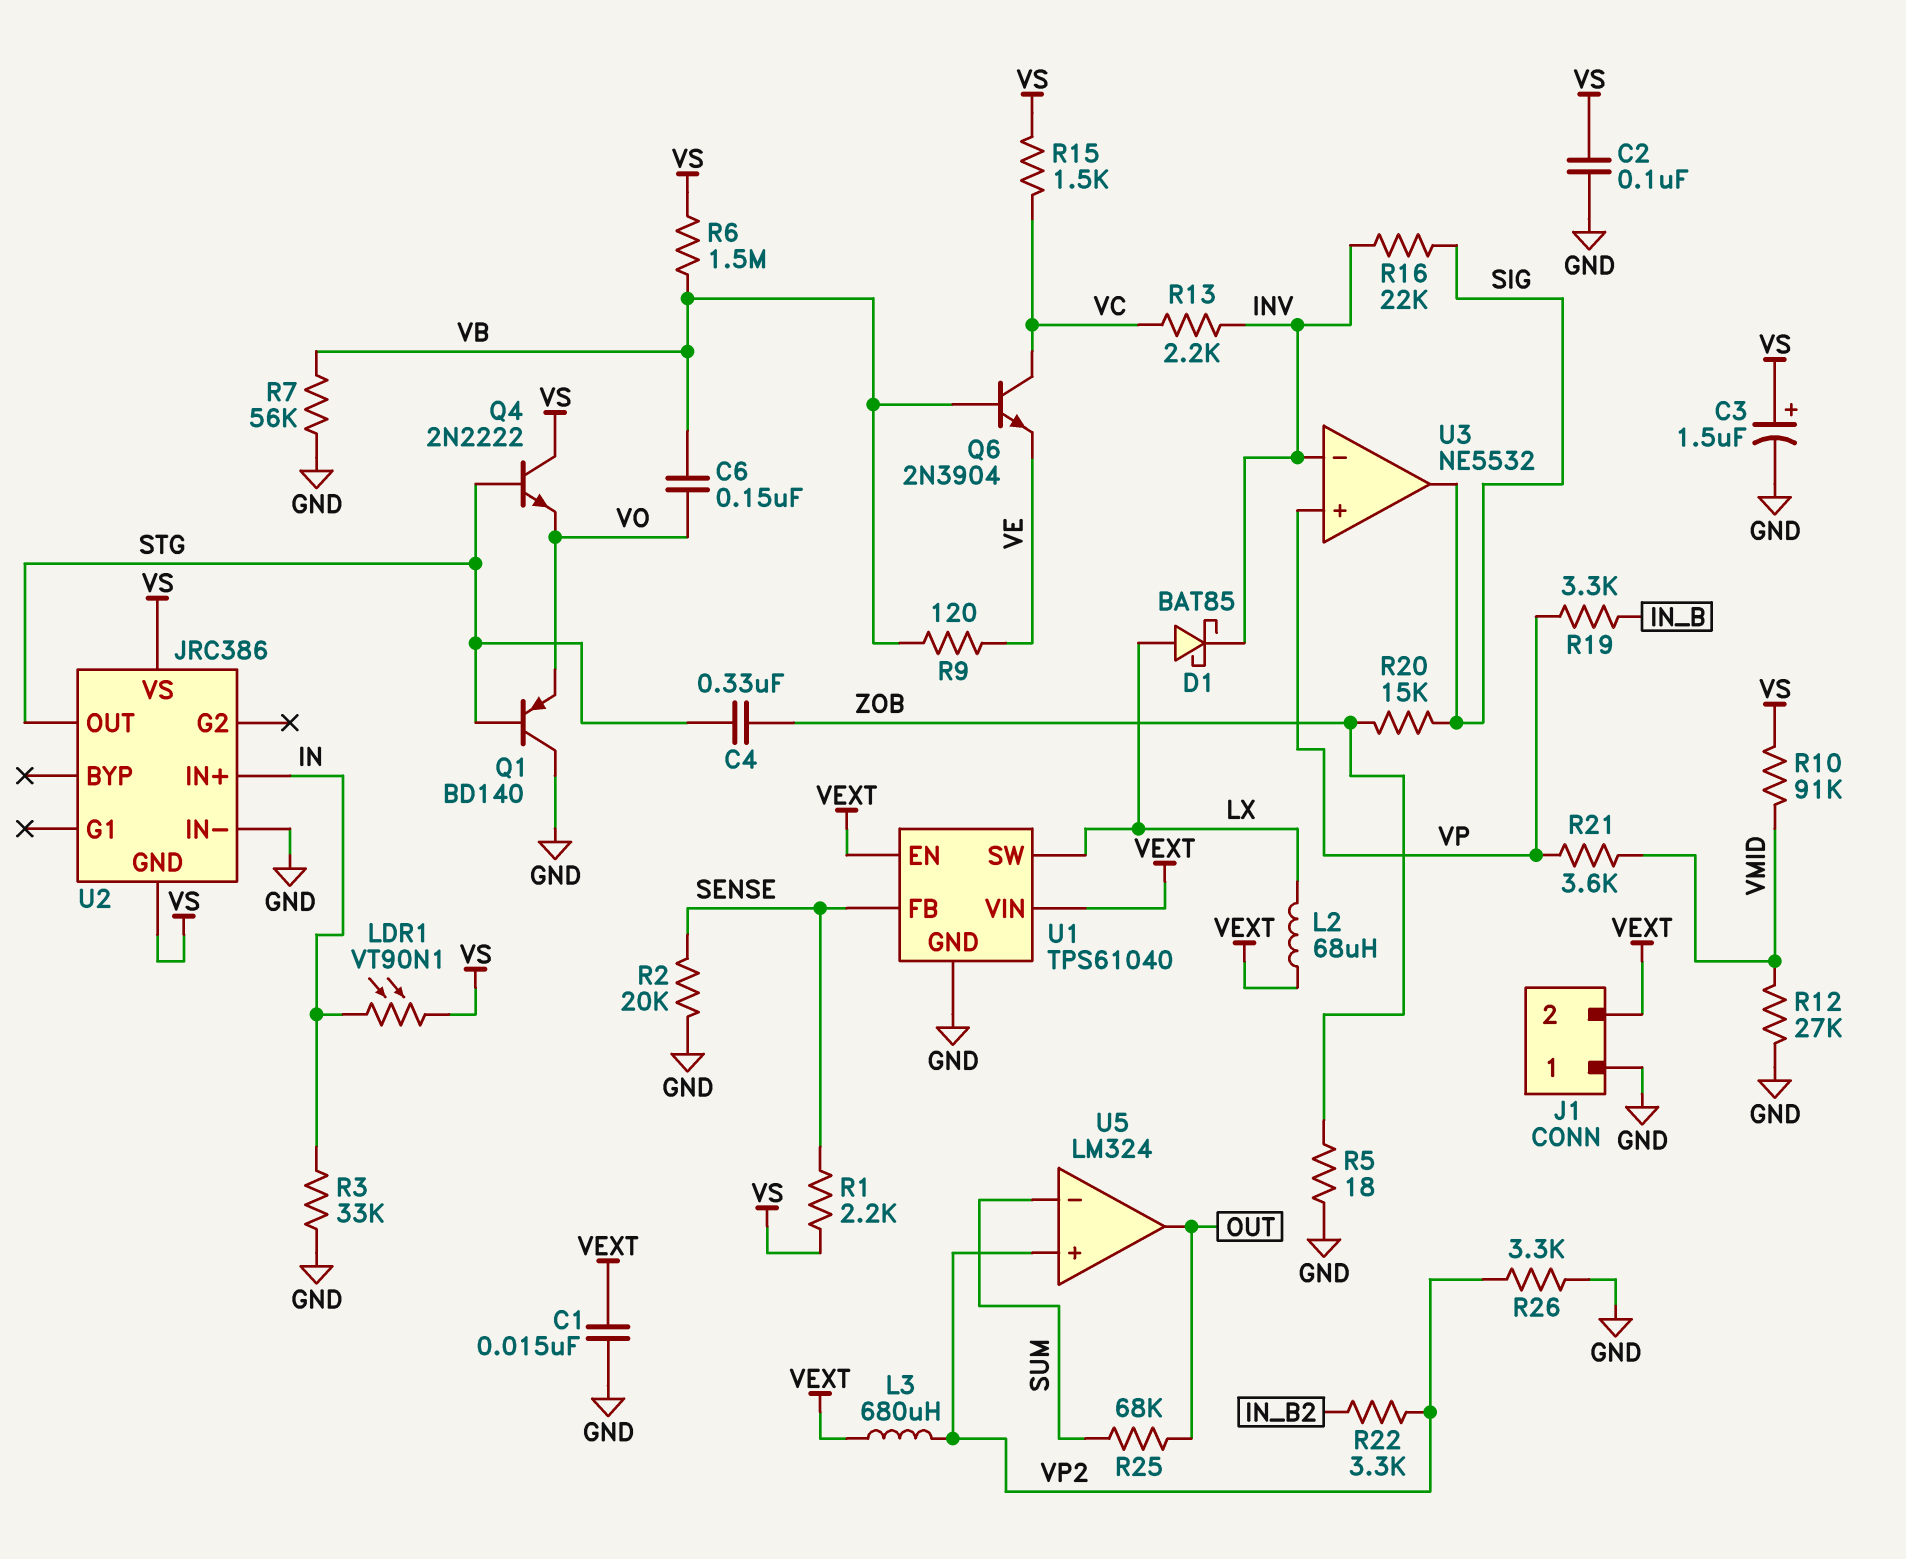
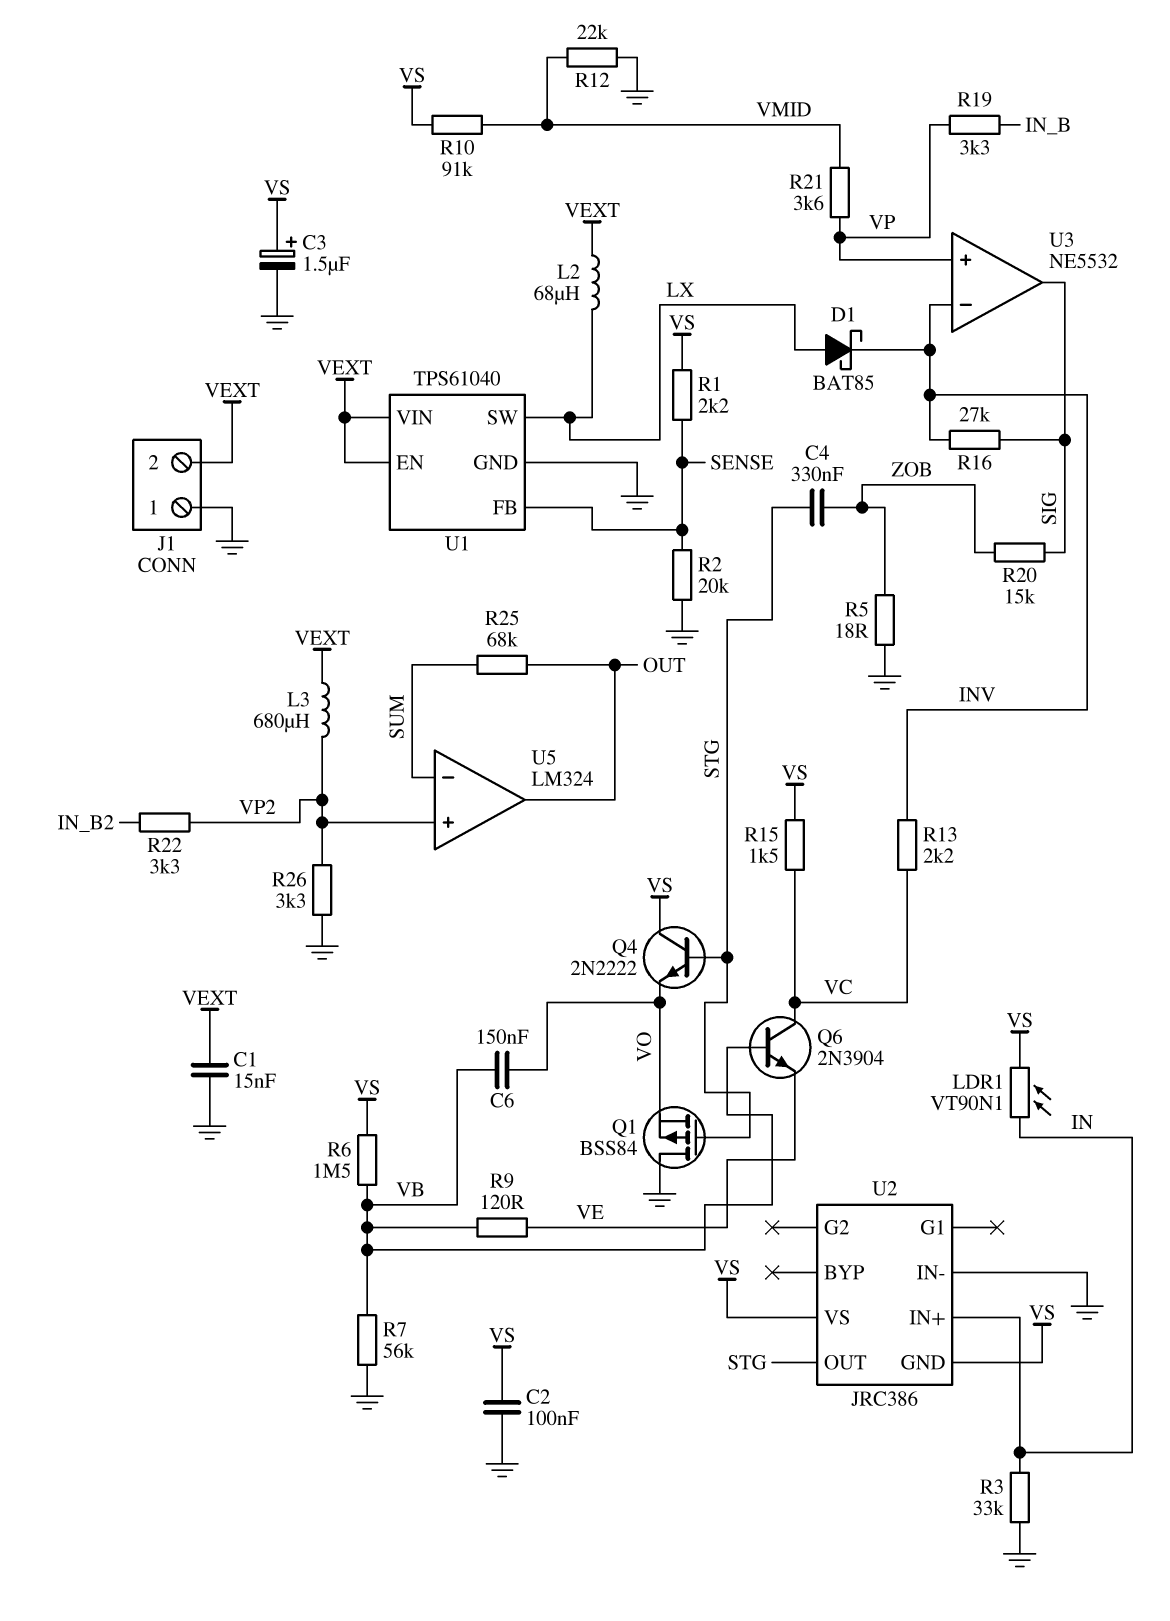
Q1: PNP BD140 (B STG, C GND, E VO) -> PMOS BSS84 (G STG, D GND, S VO)
R12: 27k (GND, VMID) -> 22k (GND, VMID)
R16: 22k (INV, SIG) -> 27k (INV, SIG)

